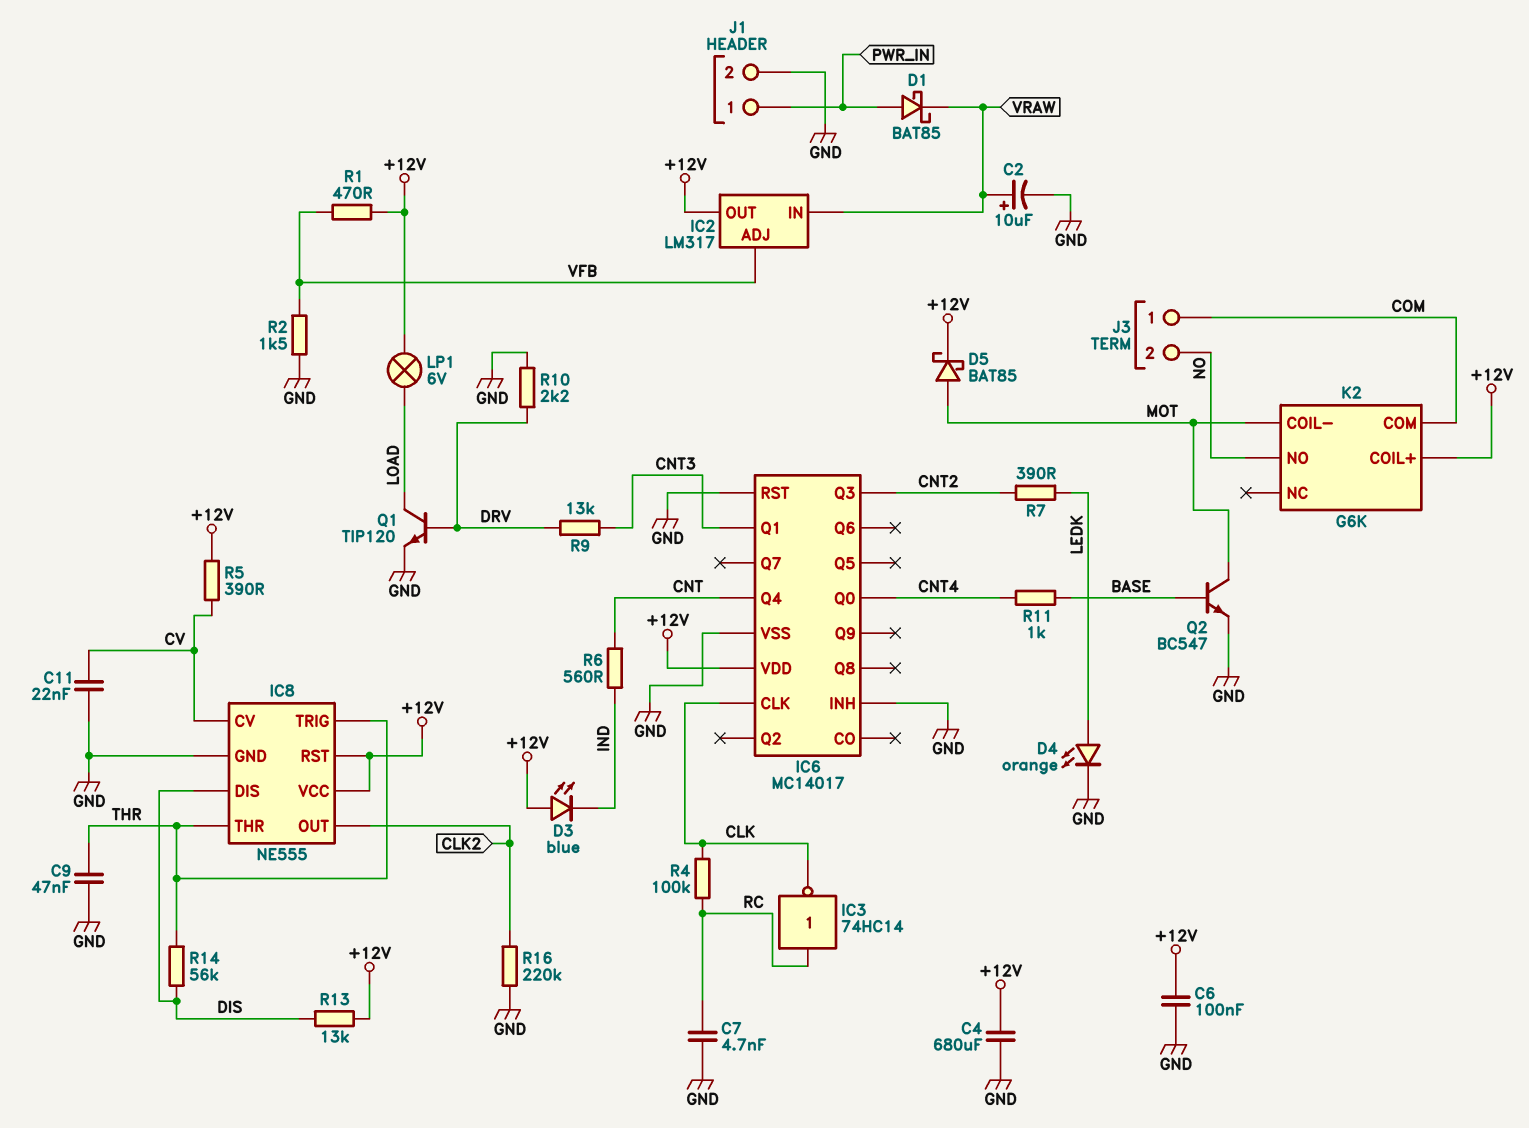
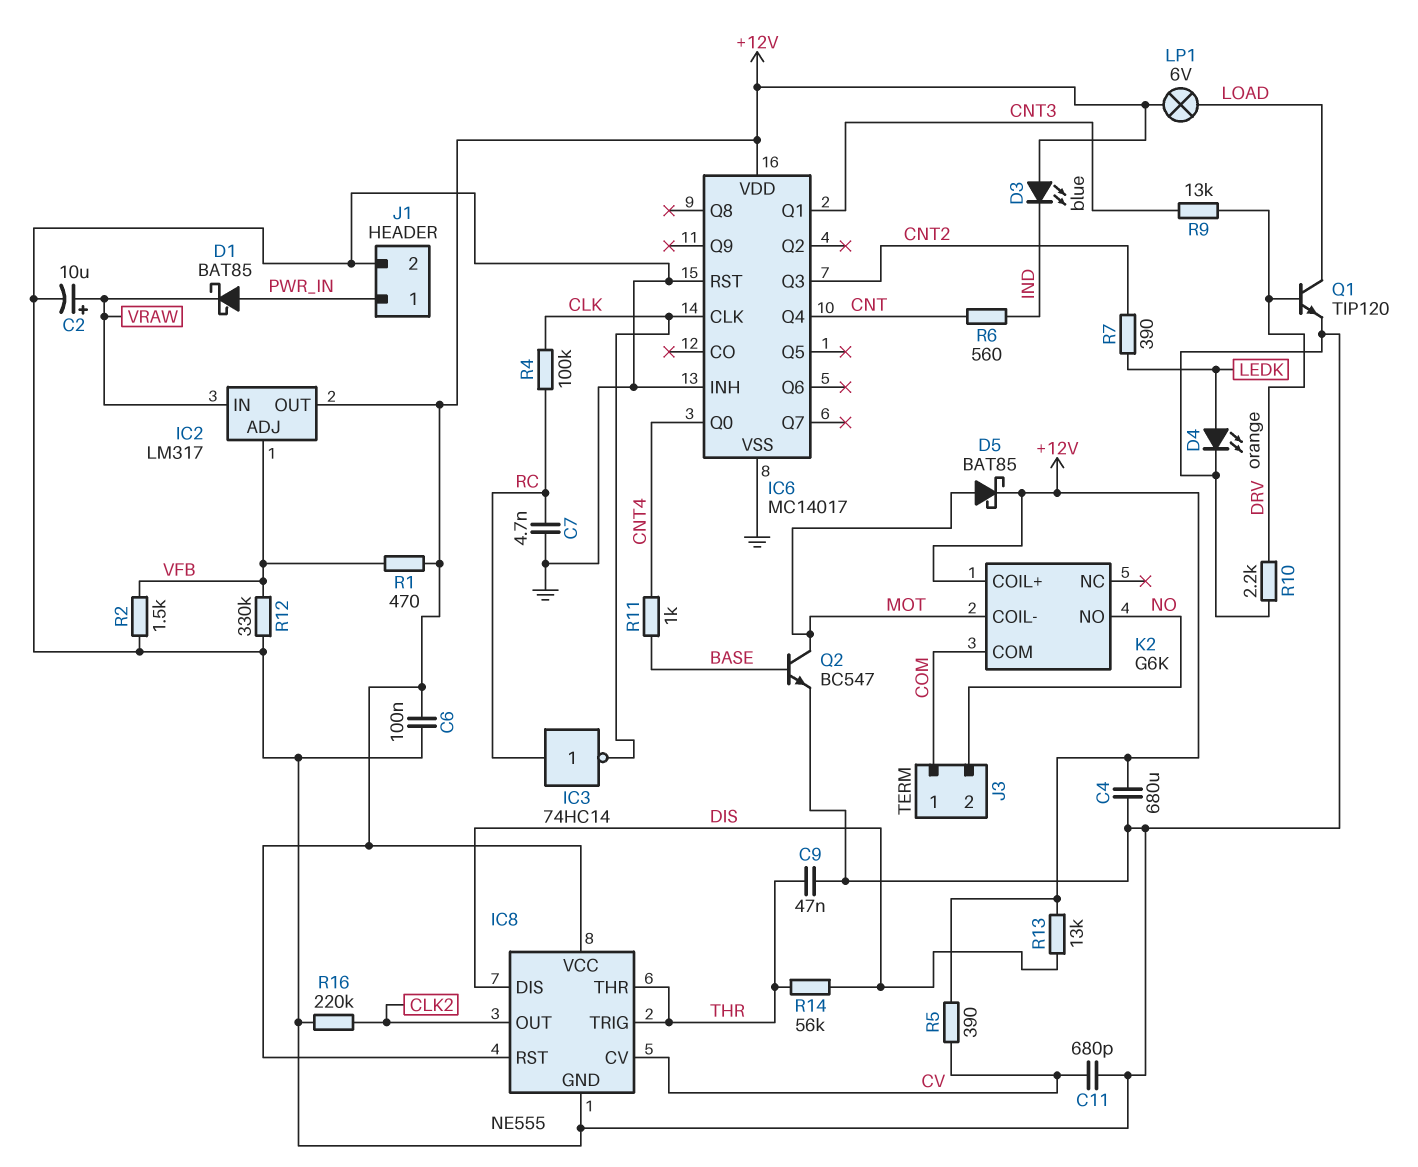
C11: 22nF (CV, GND) -> 680pF (CV, GND)
R12: none -> 330k (GND, VFB)

